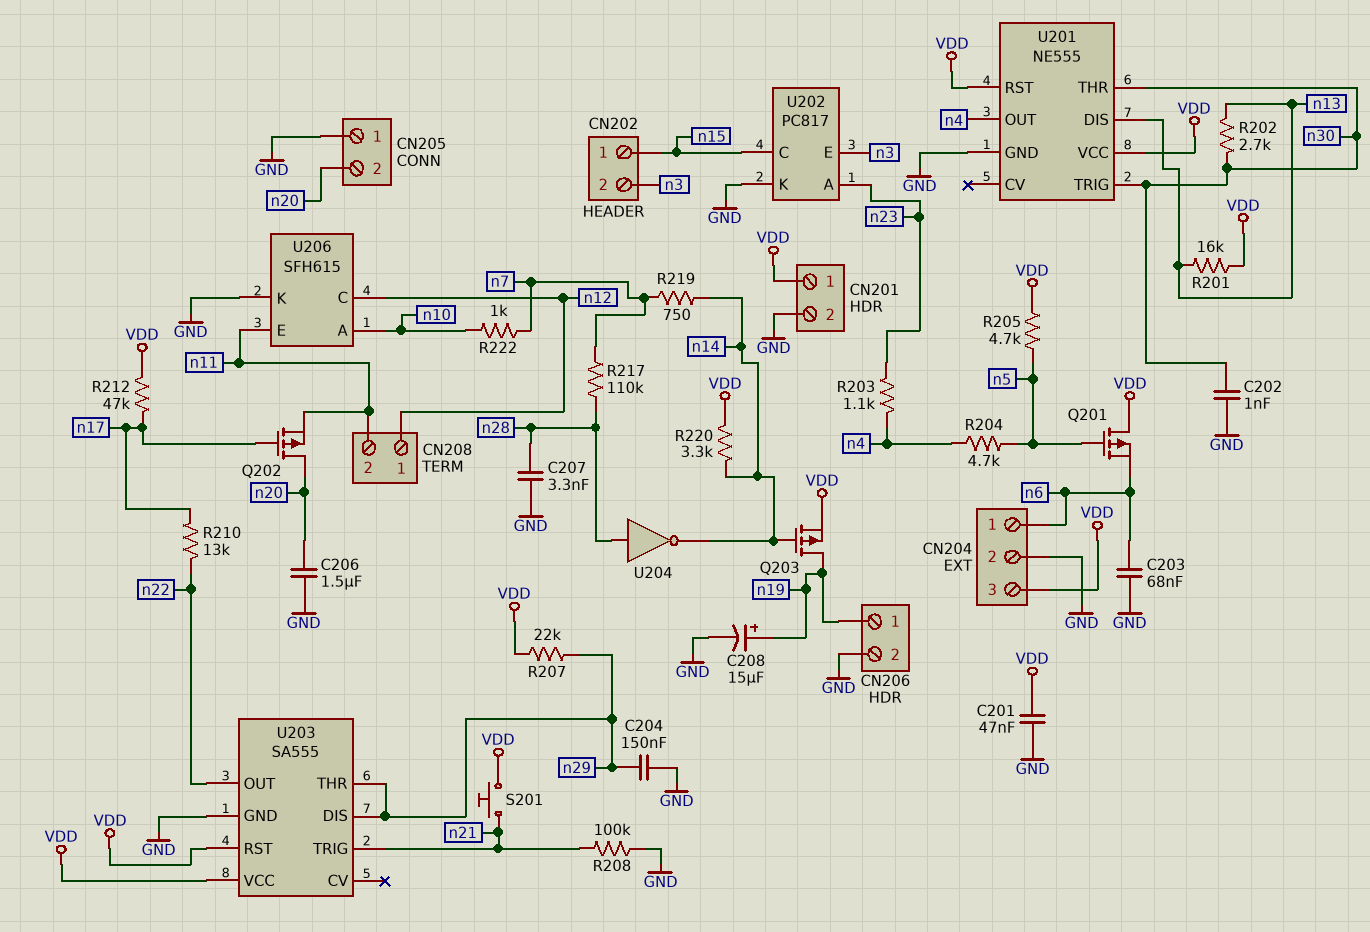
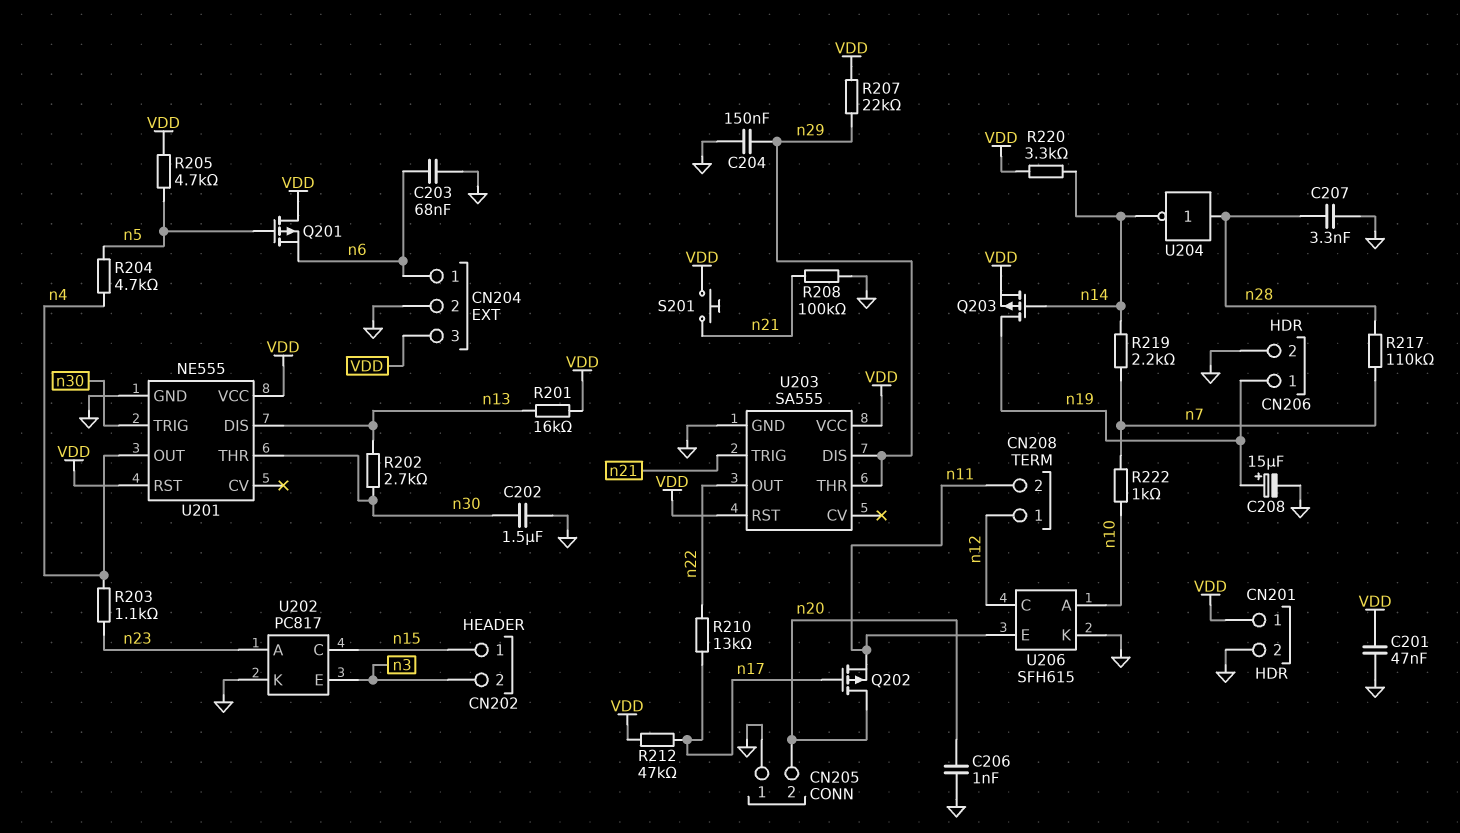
C202: 1nF (GND, n30) -> 1.5uF (GND, n30)
C206: 1.5uF (GND, n20) -> 1nF (GND, n20)
R219: 750 (n7, n14) -> 2.2k (n7, n14)

